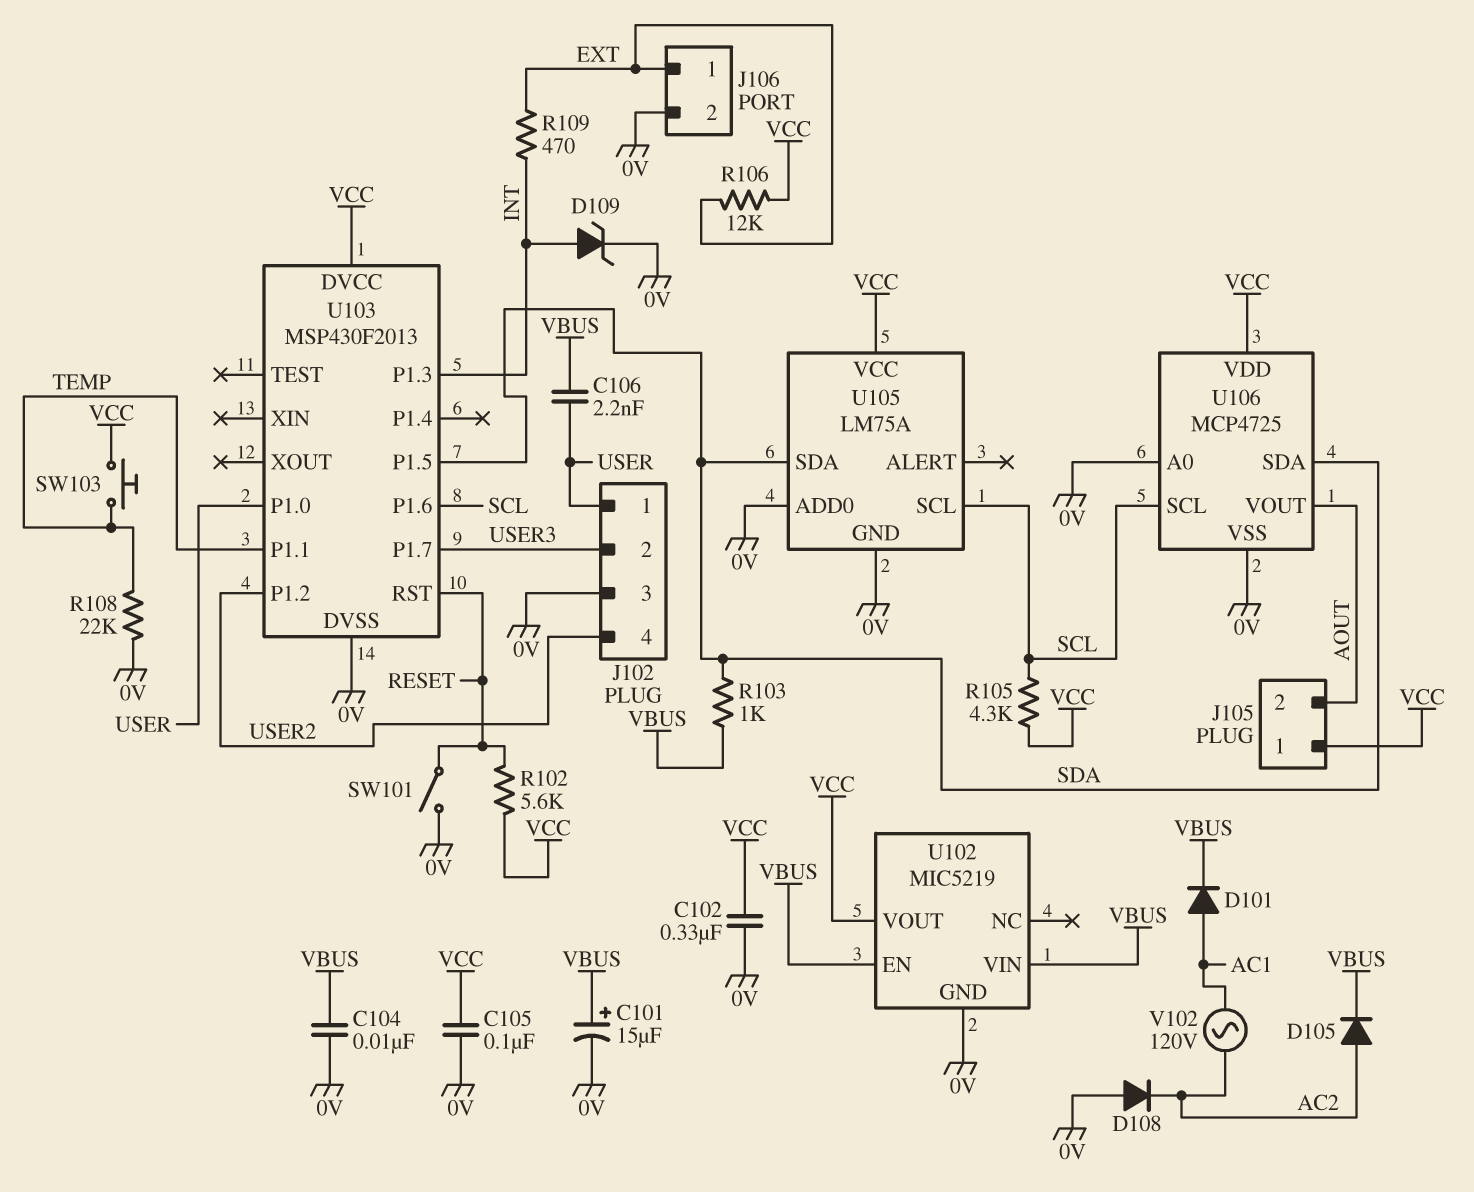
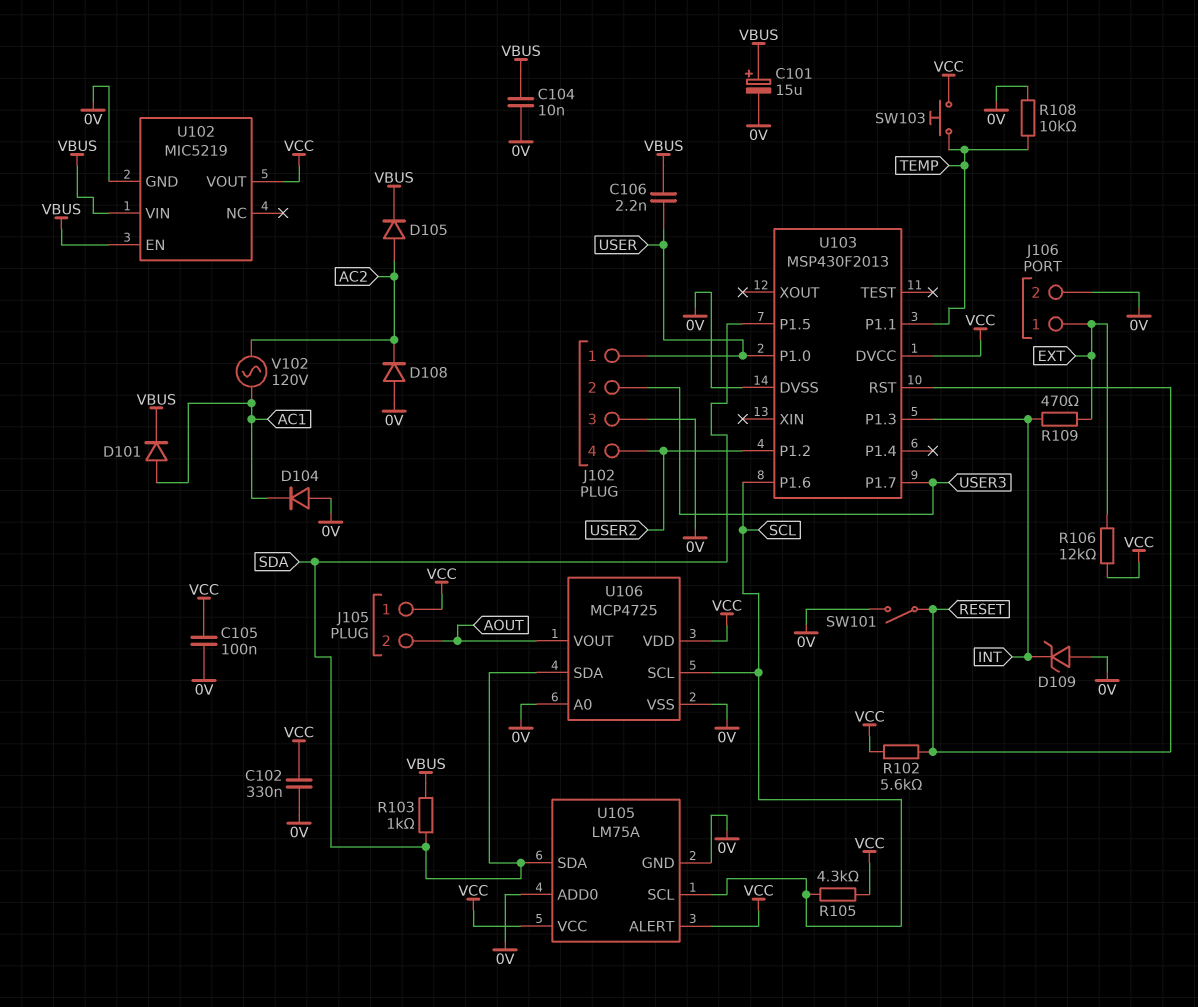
D104: none -> diode (A 0V, K AC1)
D109: zener (A INT, K 0V) -> zener (A 0V, K INT)
R108: 22k (0V, TEMP) -> 10k (0V, TEMP)
U105 pin ALERT: none -> VCC

